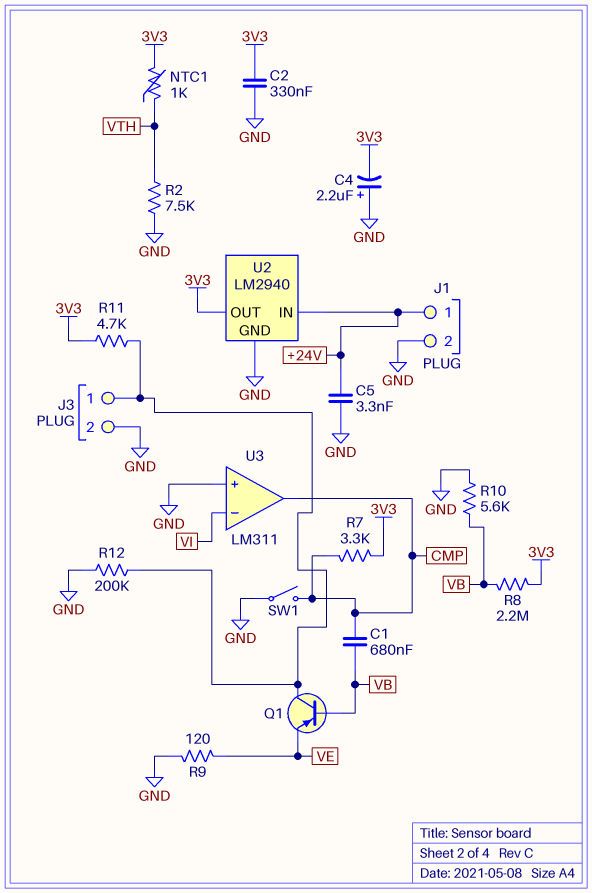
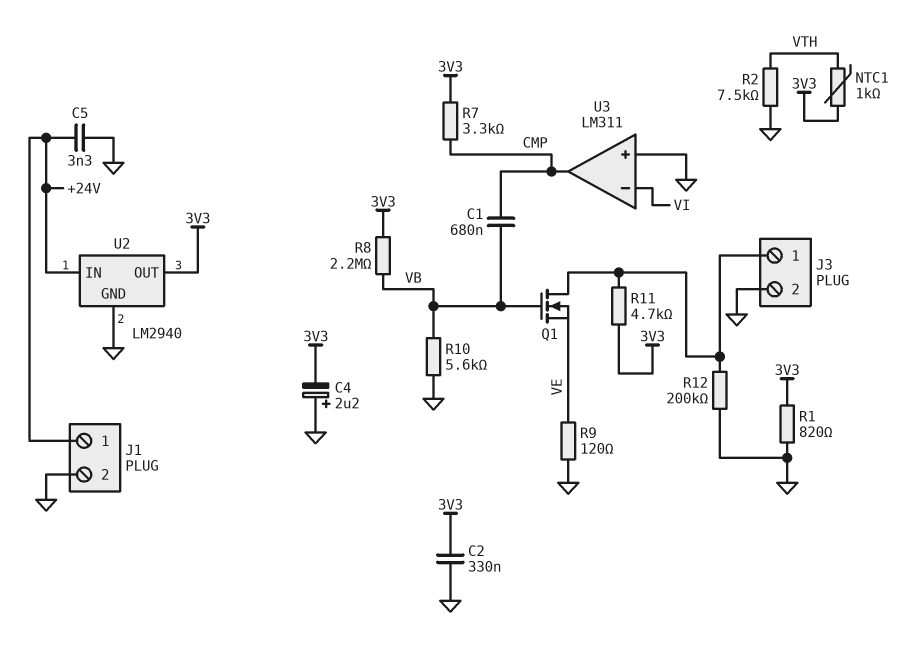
Q1: PNP (B VB, C J3/1, E VE) -> NMOS (G VB, D J3/1, S VE)
R1: none -> 820 (3V3, GND)
SW1: switch (CMP, GND) -> none

